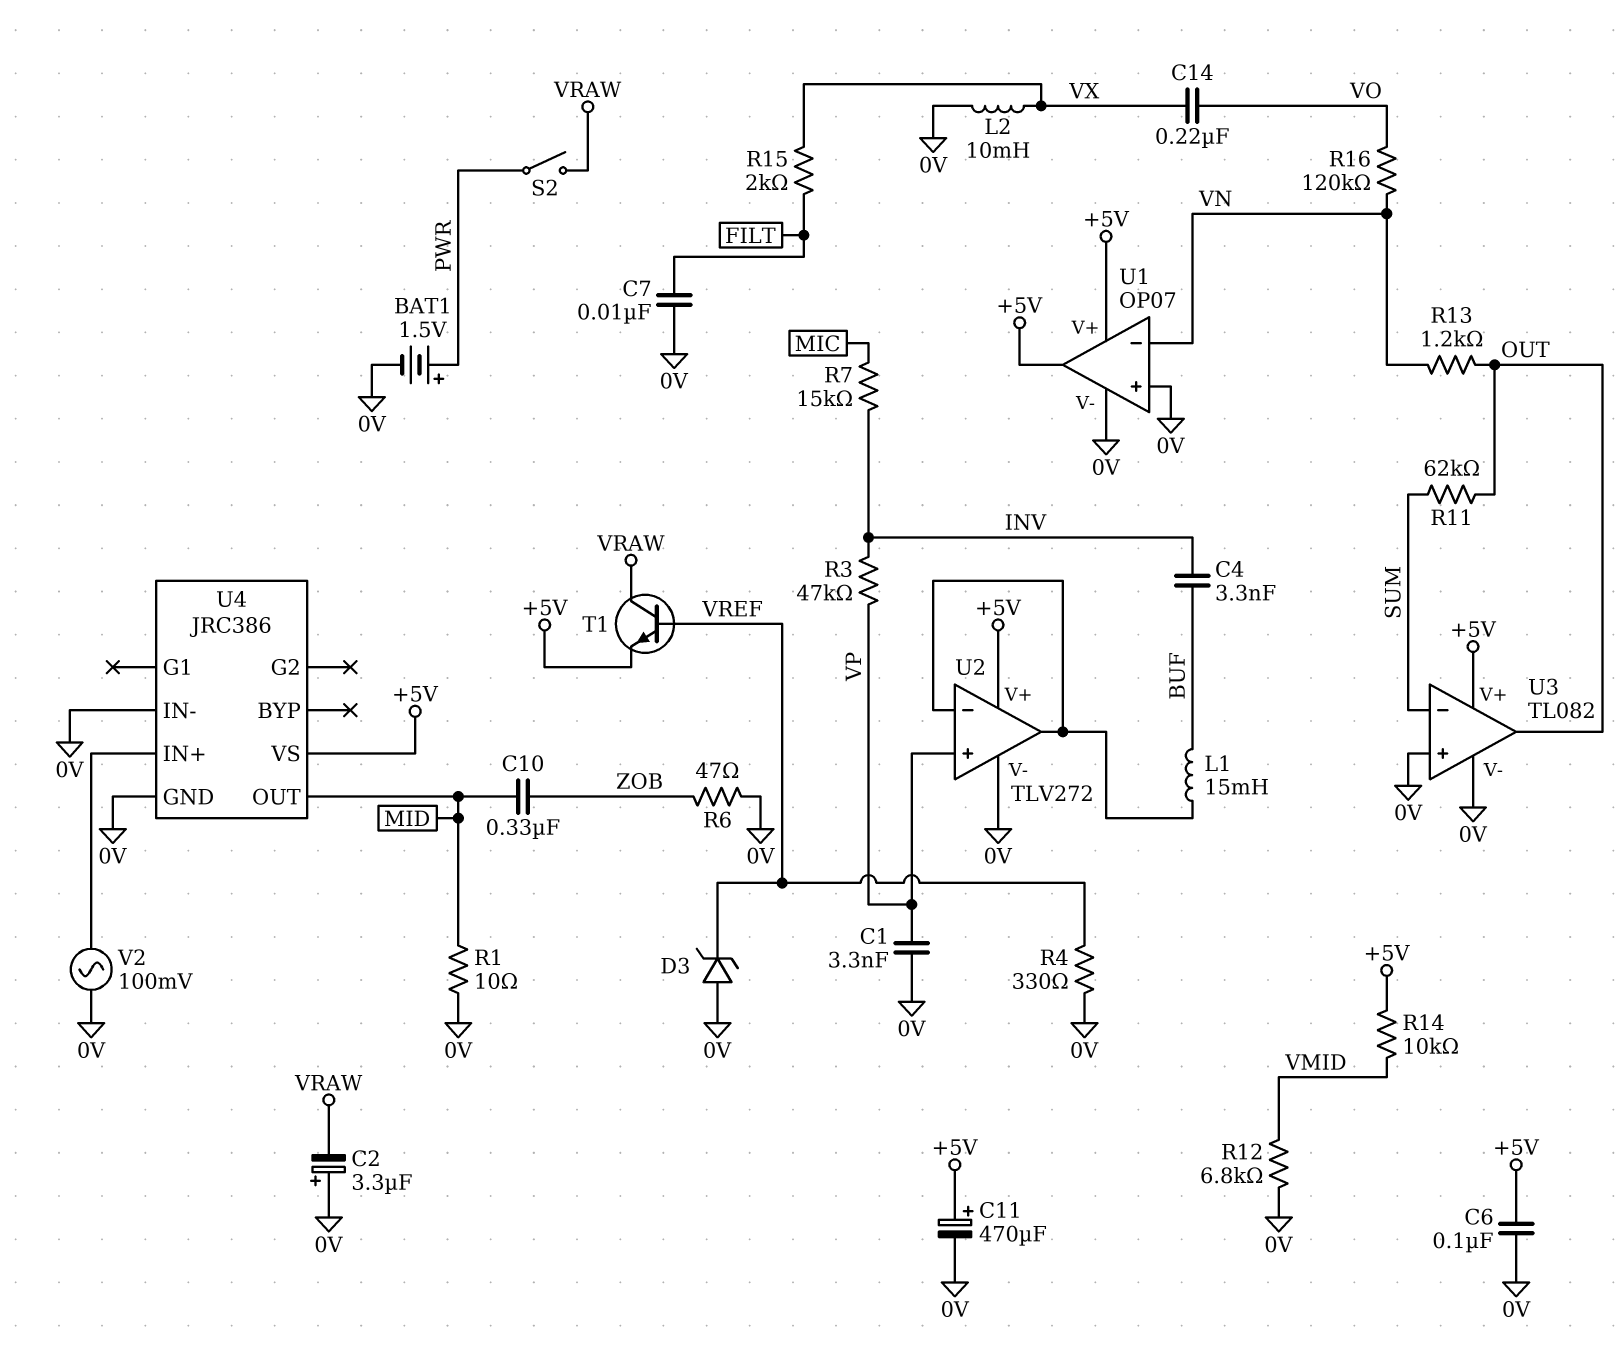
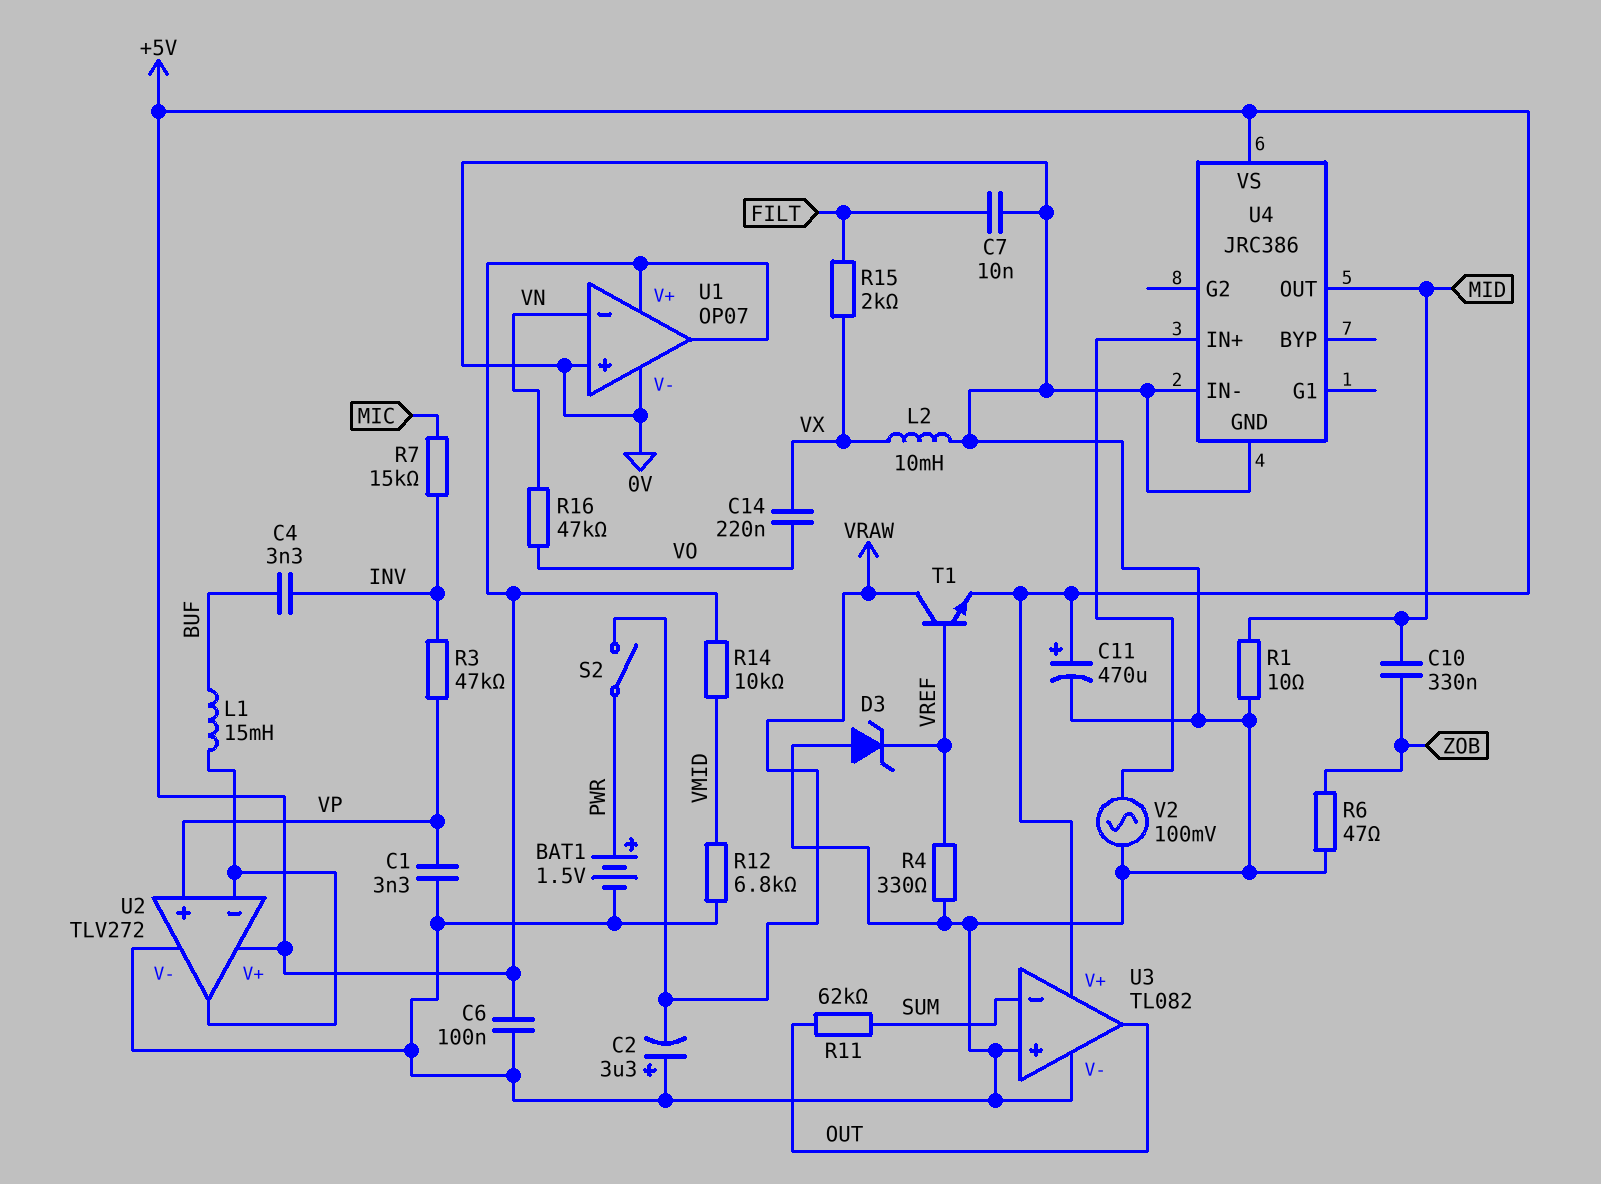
R13: 1.2k (OUT, VN) -> none
R16: 120k (VN, VO) -> 47k (VN, VO)

